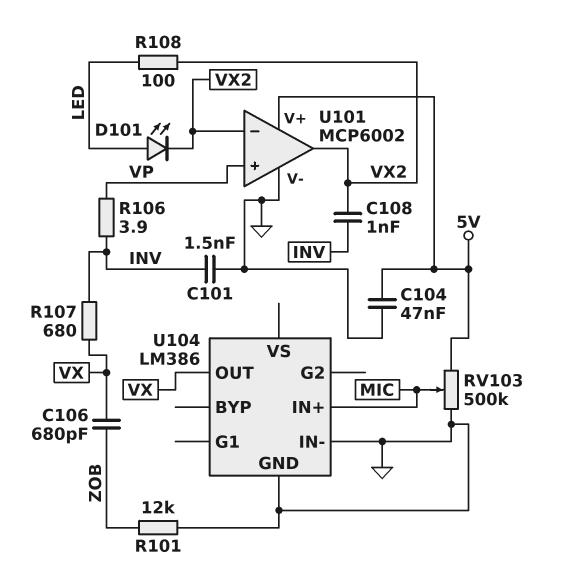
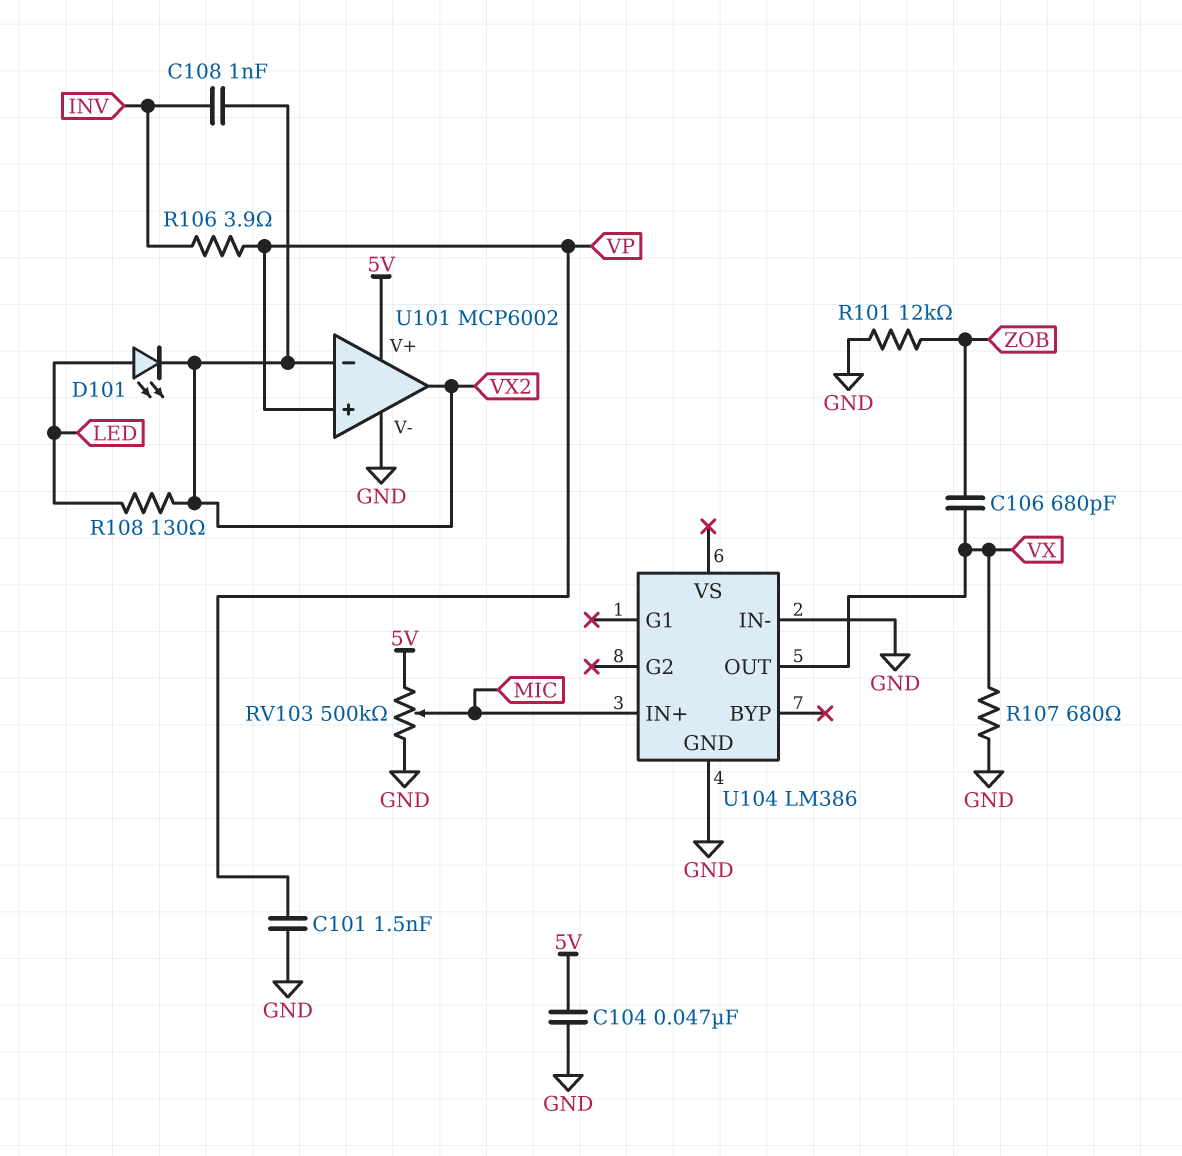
C101: 1.5nF (GND, INV) -> 1.5nF (GND, VP)
R107: 680 (INV, VX) -> 680 (GND, VX)
R108: 100 (LED, VX2) -> 130 (LED, VX2)

